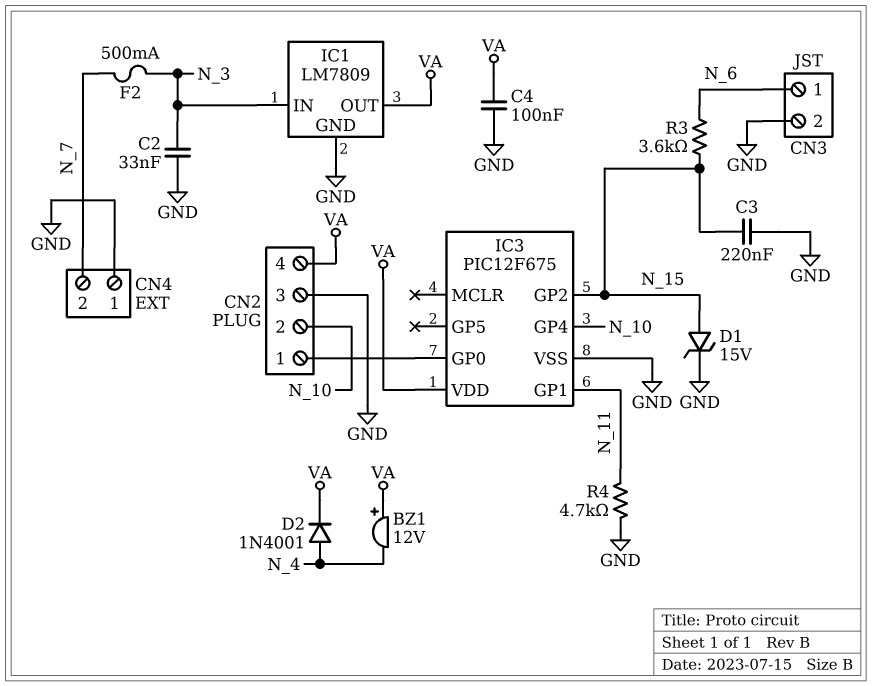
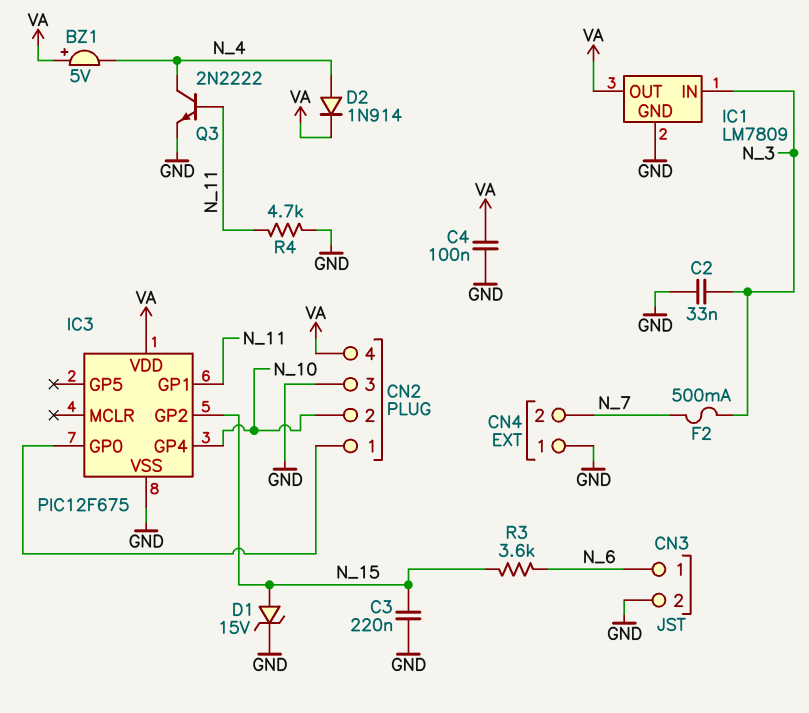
BZ1: buzzer 12V (plus VA, minus N_4) -> buzzer 5V (plus VA, minus N_4)
D2: diode 1N4001 (A N_4, K VA) -> diode 1N914 (A N_4, K VA)
Q3: none -> NPN 2N2222 (B N_11, C N_4, E GND)

